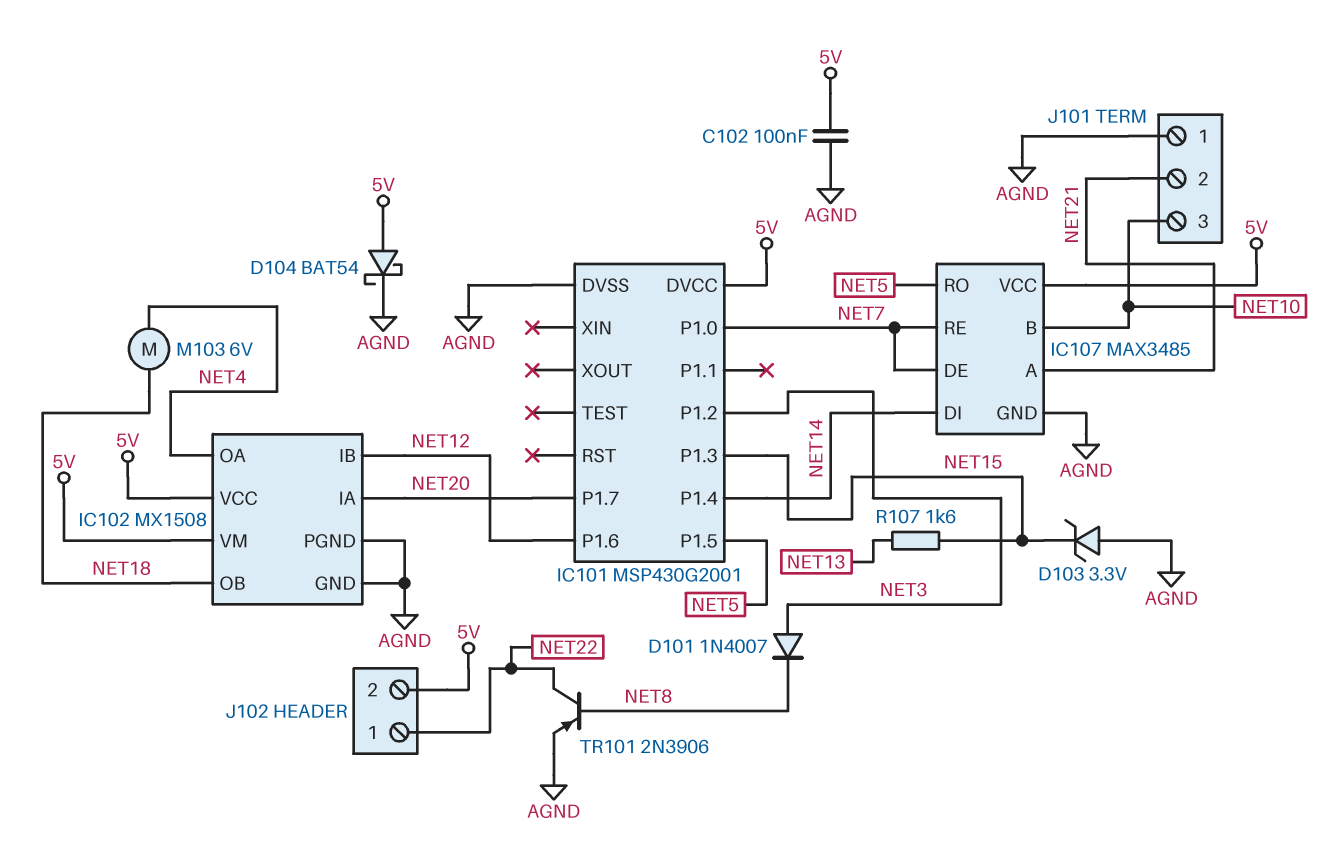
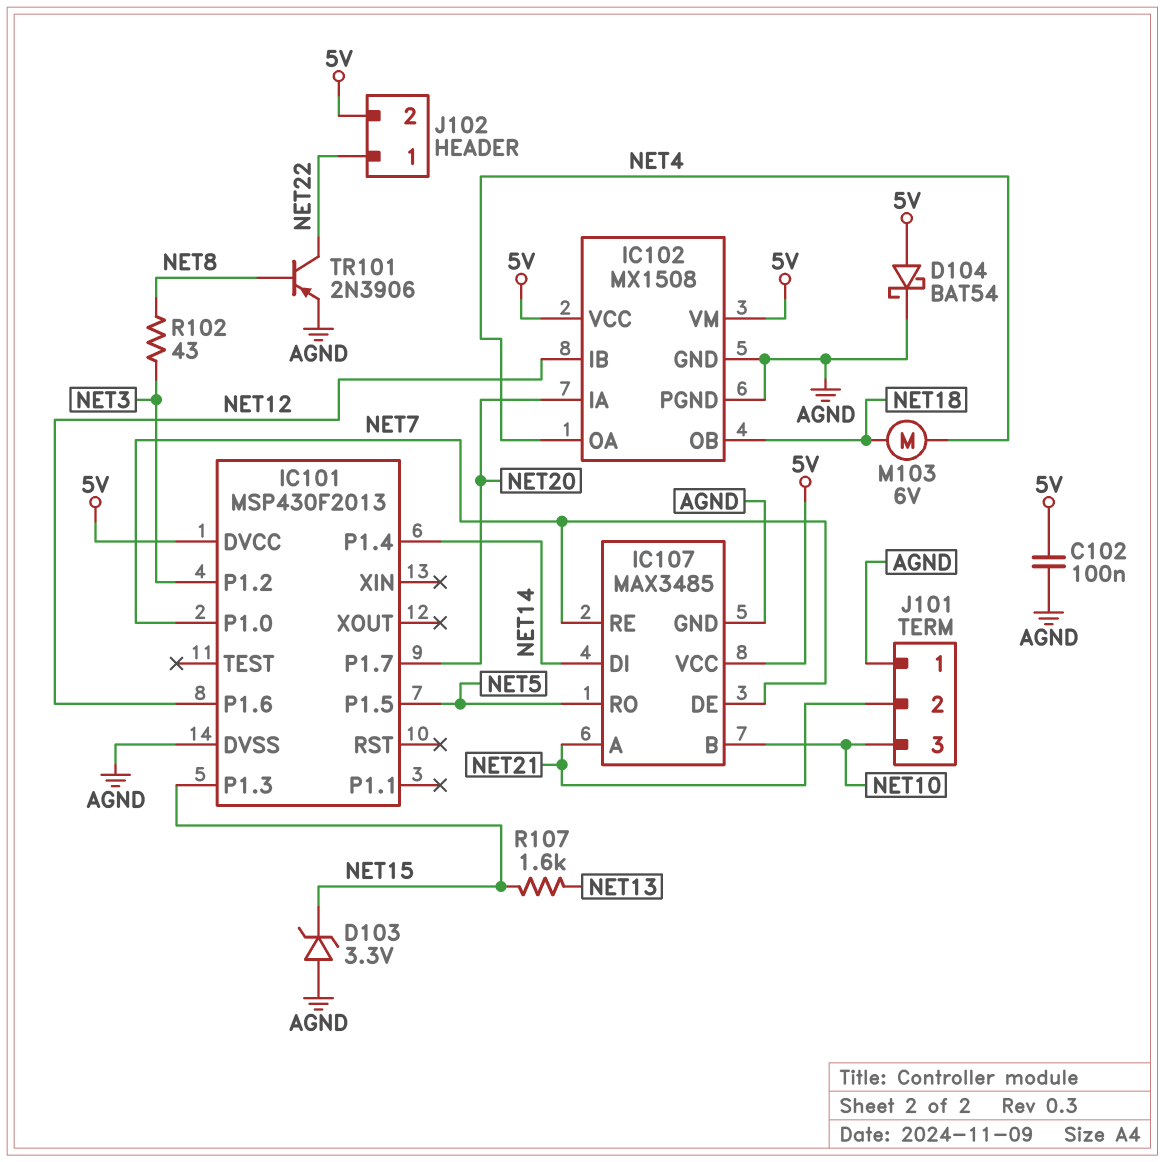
D101: diode 1N4007 (A NET3, K NET8) -> none
IC101: MSP430G2001 -> MSP430F2013
R102: none -> 43 (NET3, NET8)

